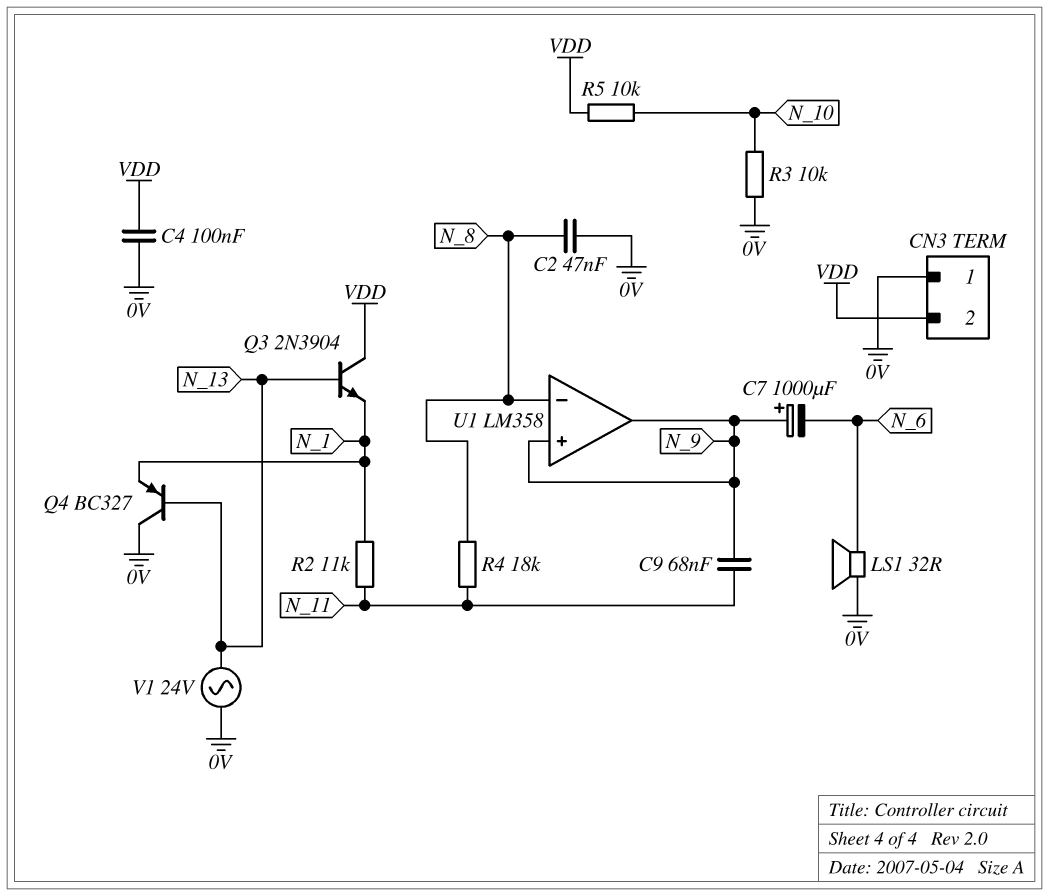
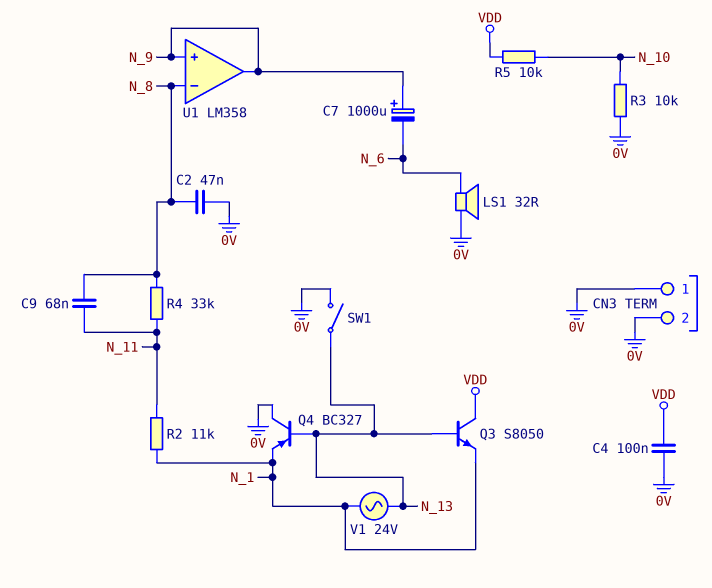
C9: 68nF (N_9, N_11) -> 68nF (N_8, N_11)
CN3 pin 2: VDD -> 0V
Q3: NPN 2N3904 (B N_13, C VDD, E N_1) -> NPN S8050 (B N_13, C VDD, E N_1)
R4: 18k (N_8, N_11) -> 33k (N_8, N_11)
SW1: none -> switch (0V, N_13)
V1: AC 24V (0V, N_13) -> AC 24V (N_1, N_13)

